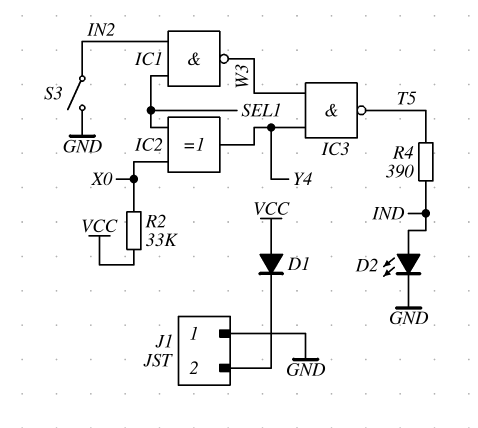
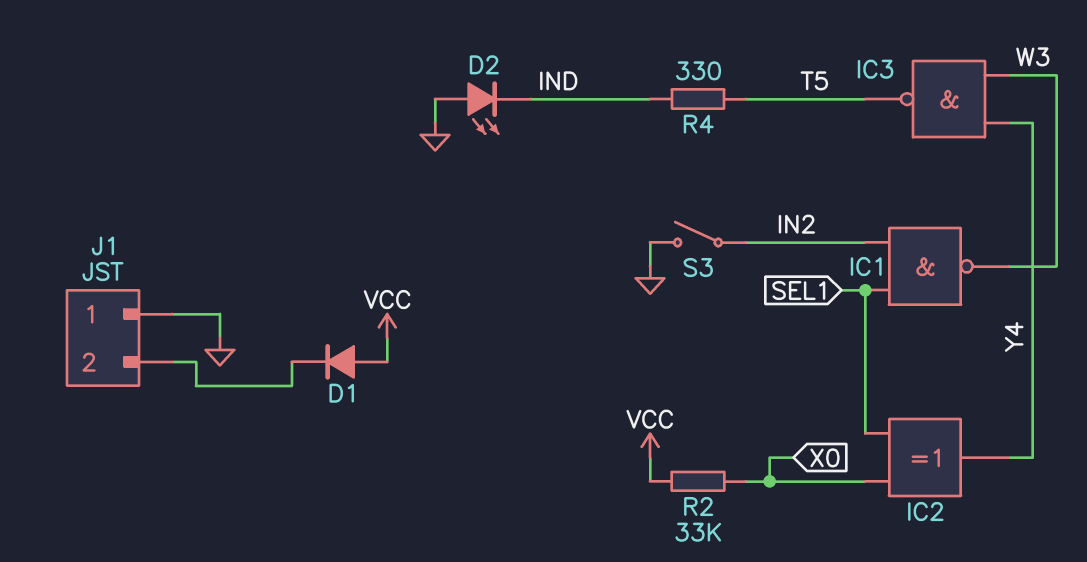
D2: LED (A IND, K GND) -> LED (A GND, K IND)
R4: 390 (IND, T5) -> 330 (IND, T5)

